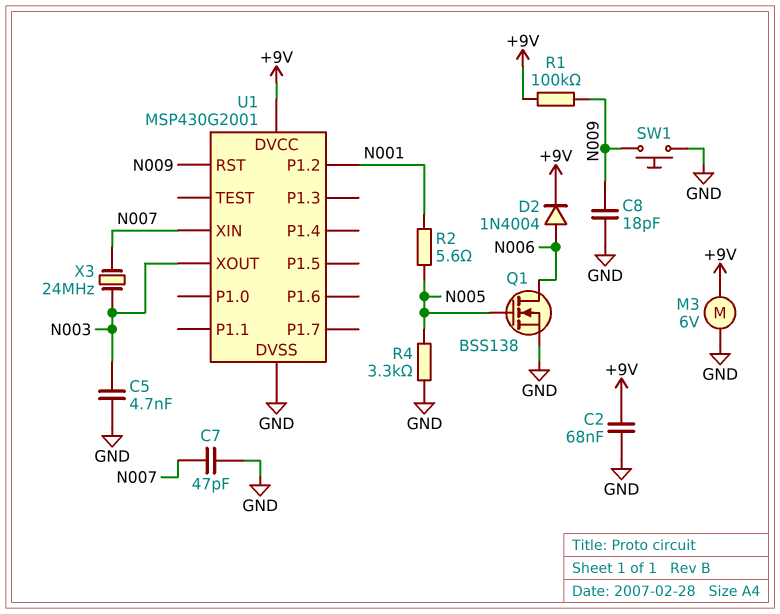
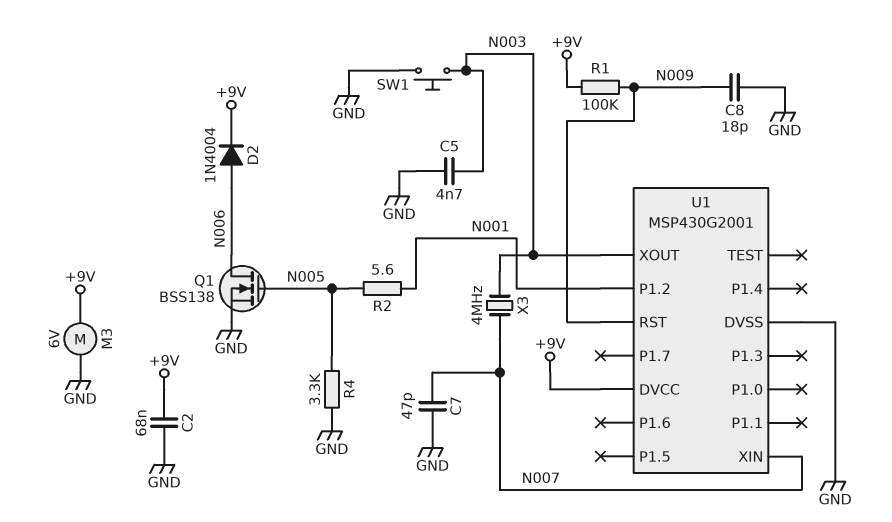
SW1: button (GND, N009) -> button (GND, N003)
X3: 24MHz (N003, N007) -> 4MHz (N003, N007)

